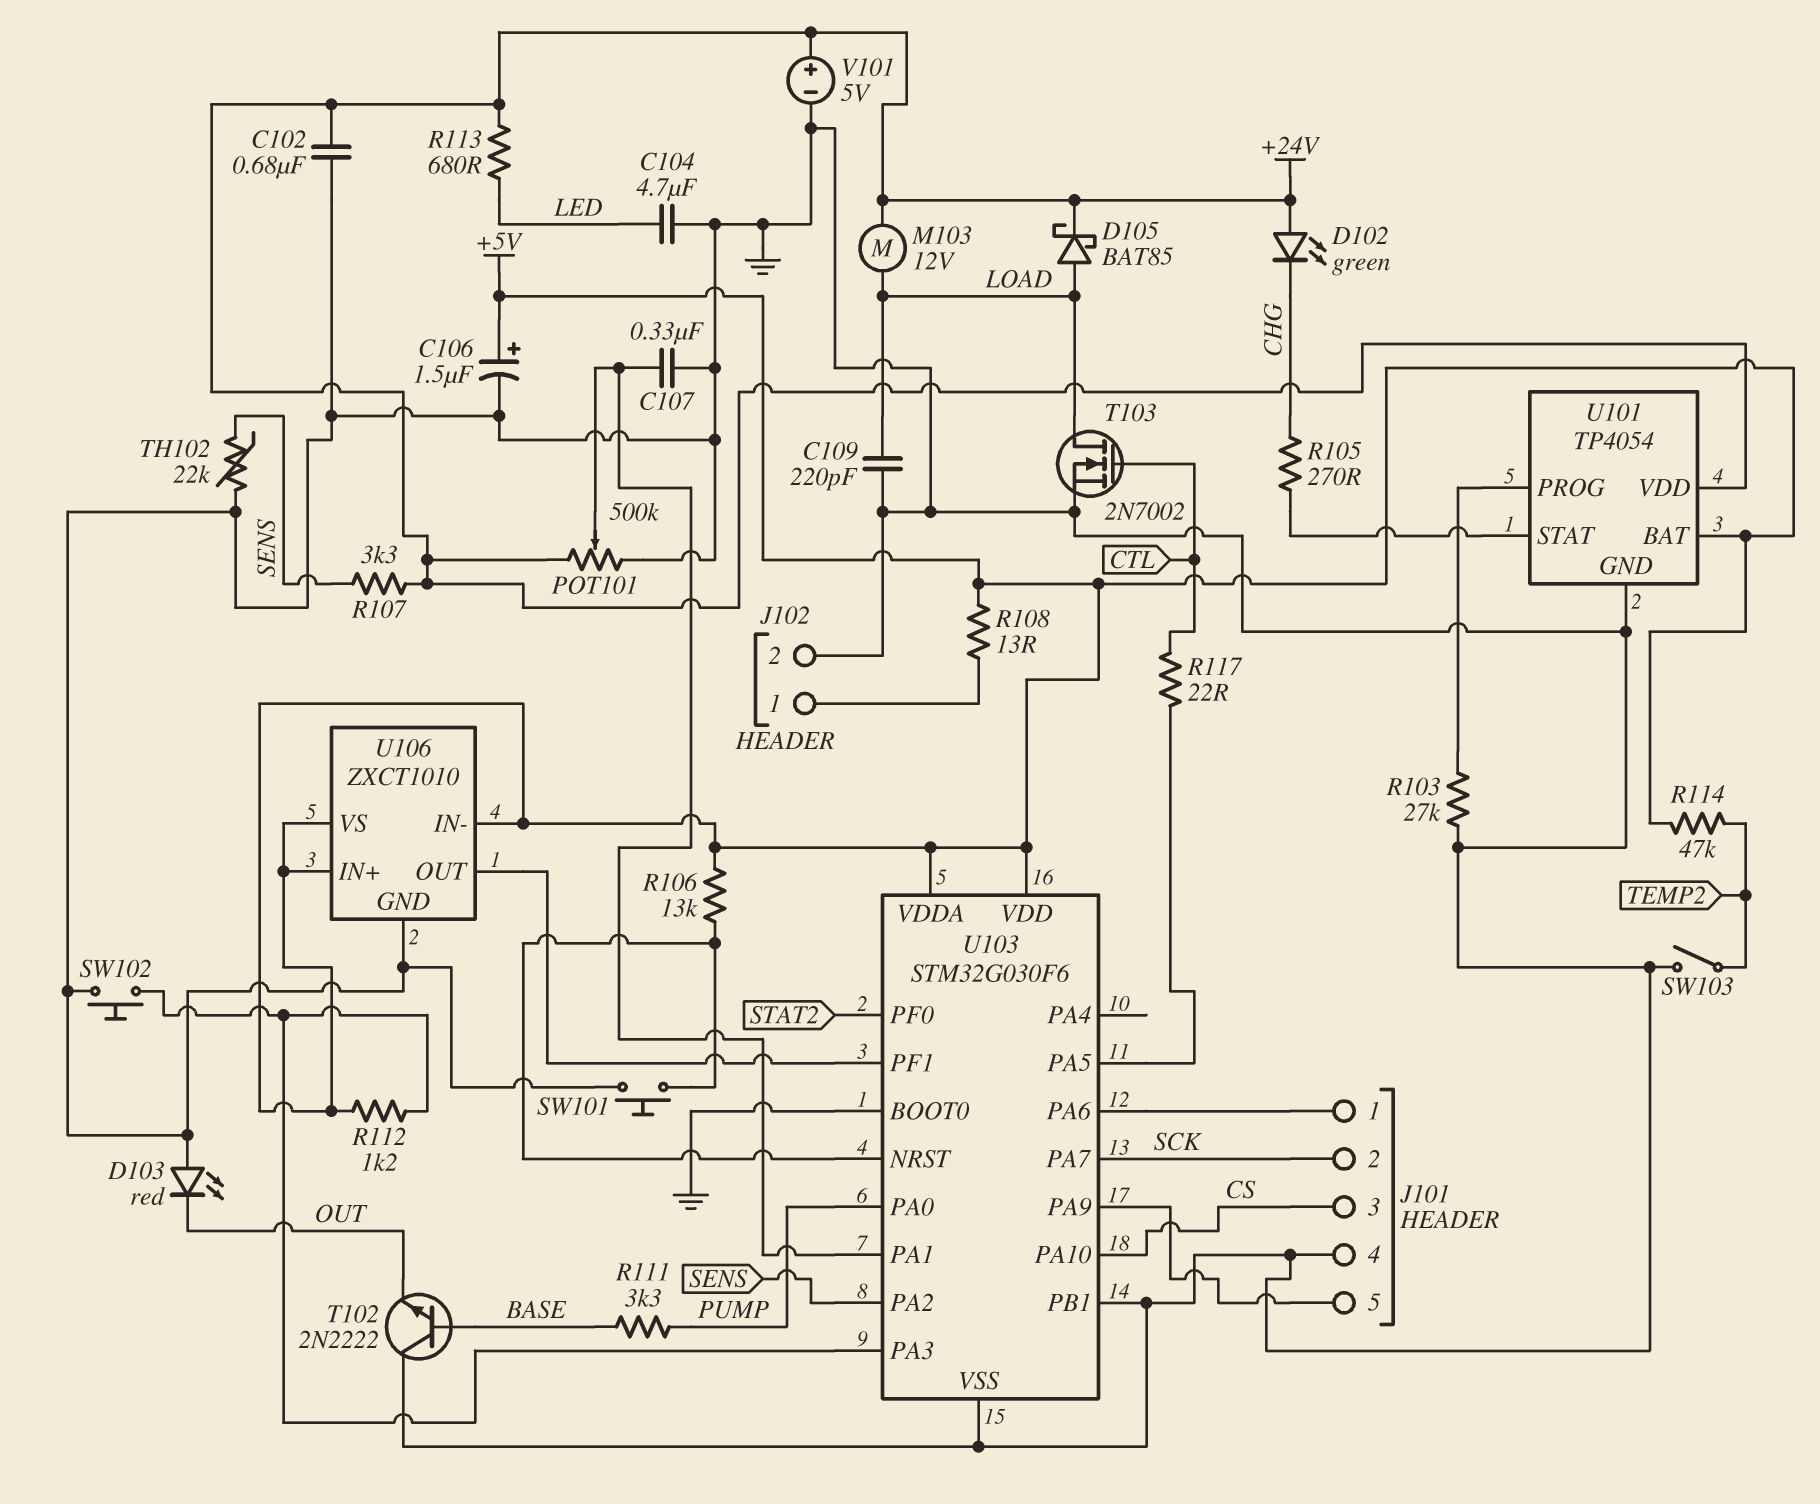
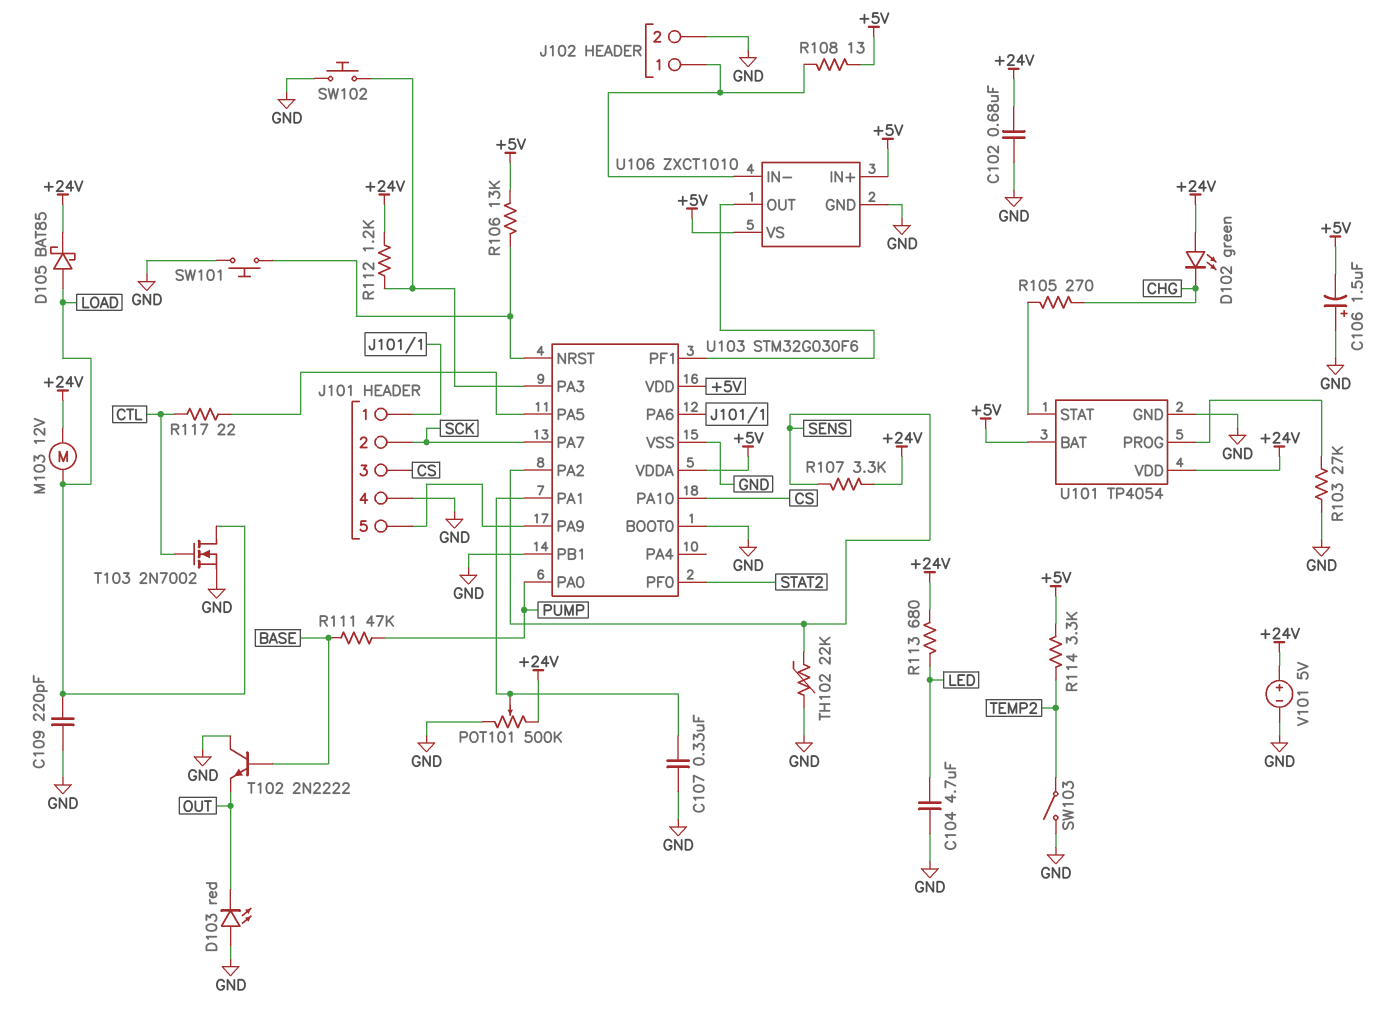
C106: 1.5uF (plus +5V, minus GND) -> 1.5uF (plus GND, minus +5V)
R111: 3.3k (BASE, PUMP) -> 47k (BASE, PUMP)
R112: 1.2k (+5V, U103/PA3) -> 1.2k (+24V, U103/PA3)
R114: 47k (+5V, TEMP2) -> 3.3k (+5V, TEMP2)
U106 pin IN-: +5V -> J102/1

